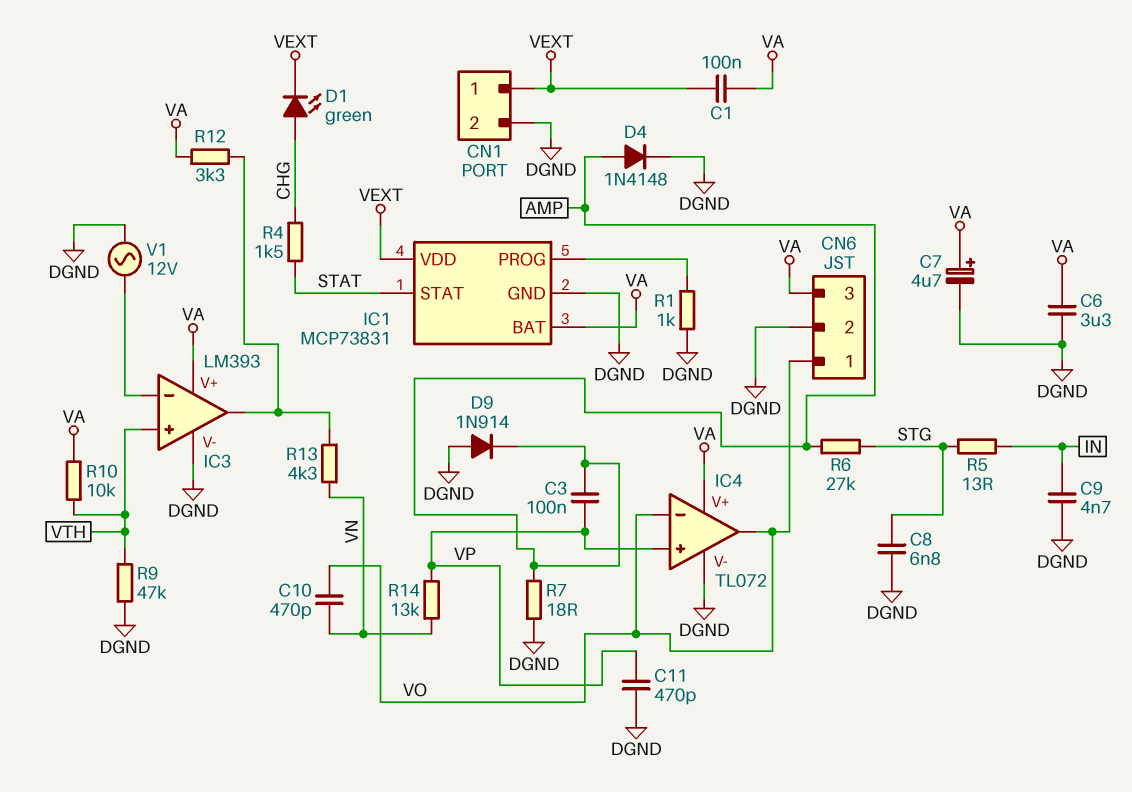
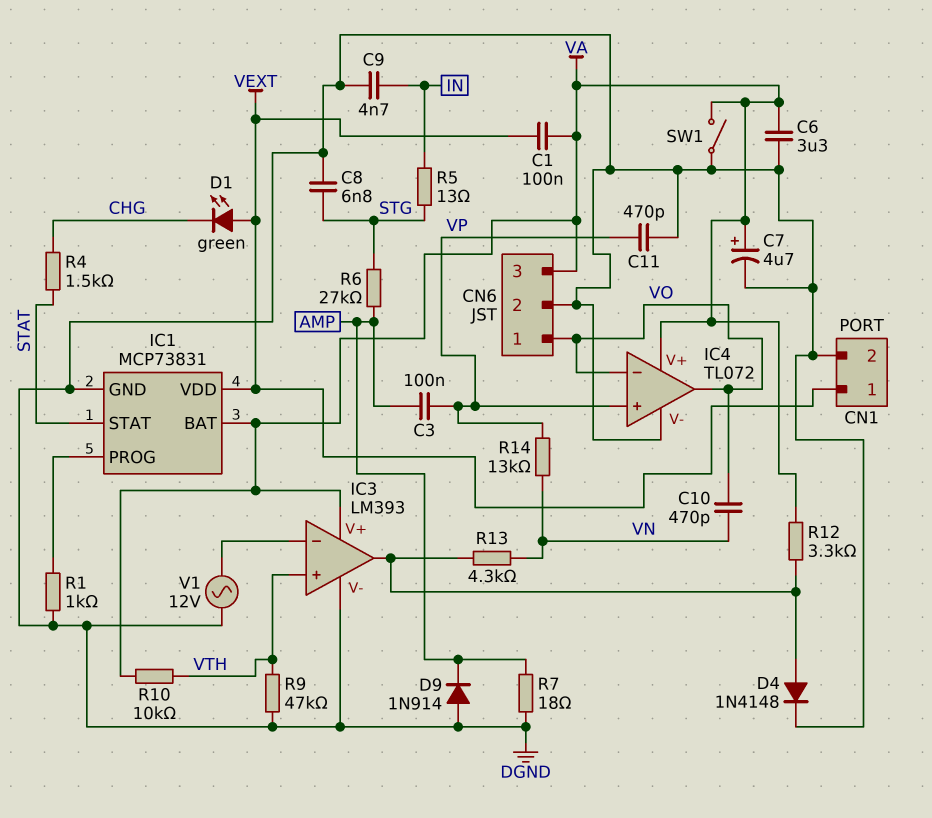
D1: LED green (A CHG, K VEXT) -> LED green (A VEXT, K CHG)
D4: diode 1N4148 (A AMP, K DGND) -> diode 1N4148 (A IC3/out, K DGND)
SW1: none -> switch (DGND, VA)

